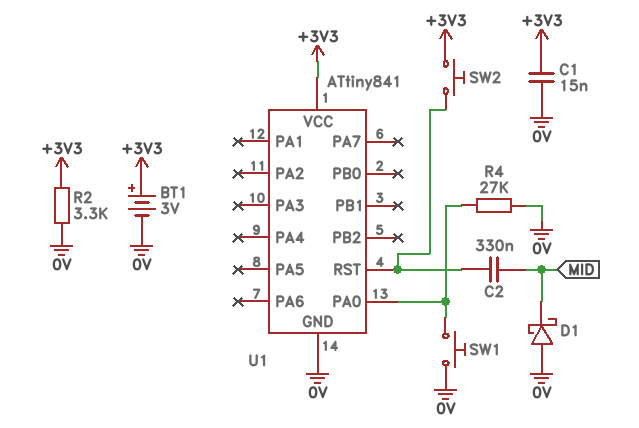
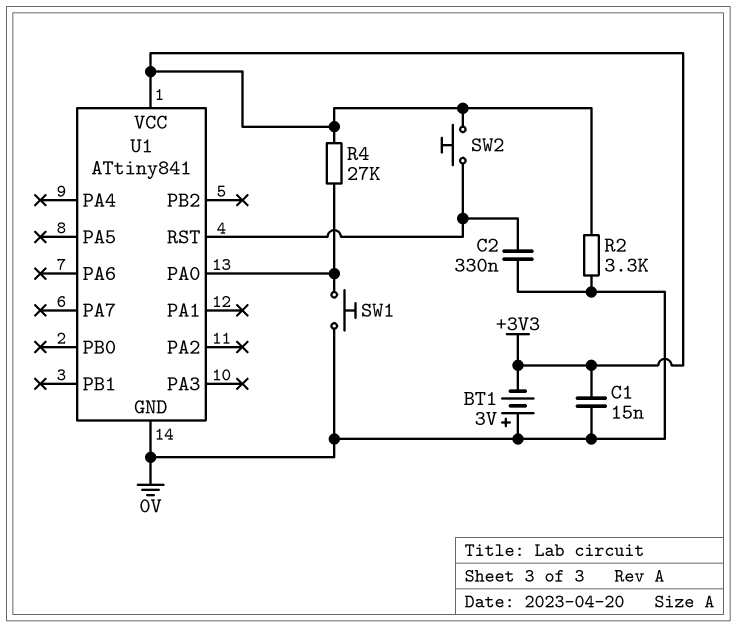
BT1: 3V (plus +3V3, minus 0V) -> 3V (plus 0V, minus +3V3)
C2: 330nF (MID, U1/RST) -> 330nF (0V, U1/RST)
D1: schottky (A 0V, K MID) -> none
R4: 27k (0V, U1/PA0) -> 27k (+3V3, U1/PA0)

